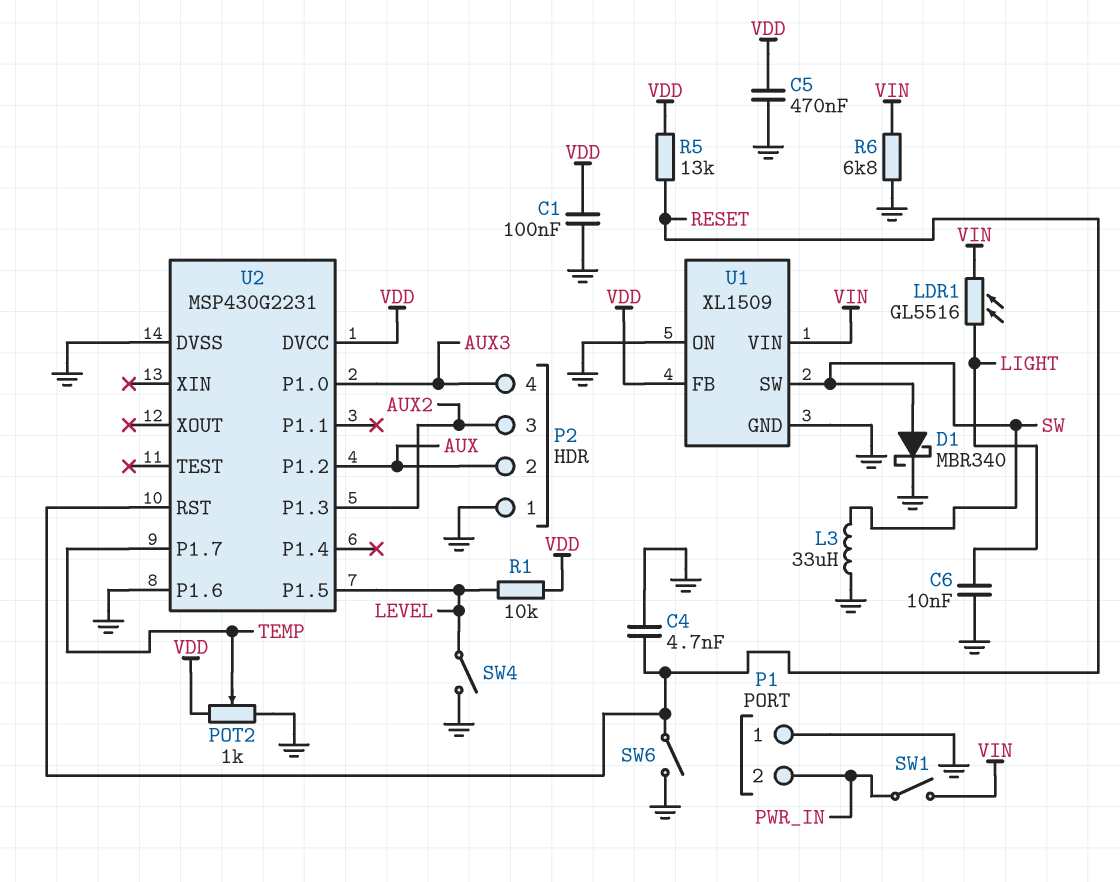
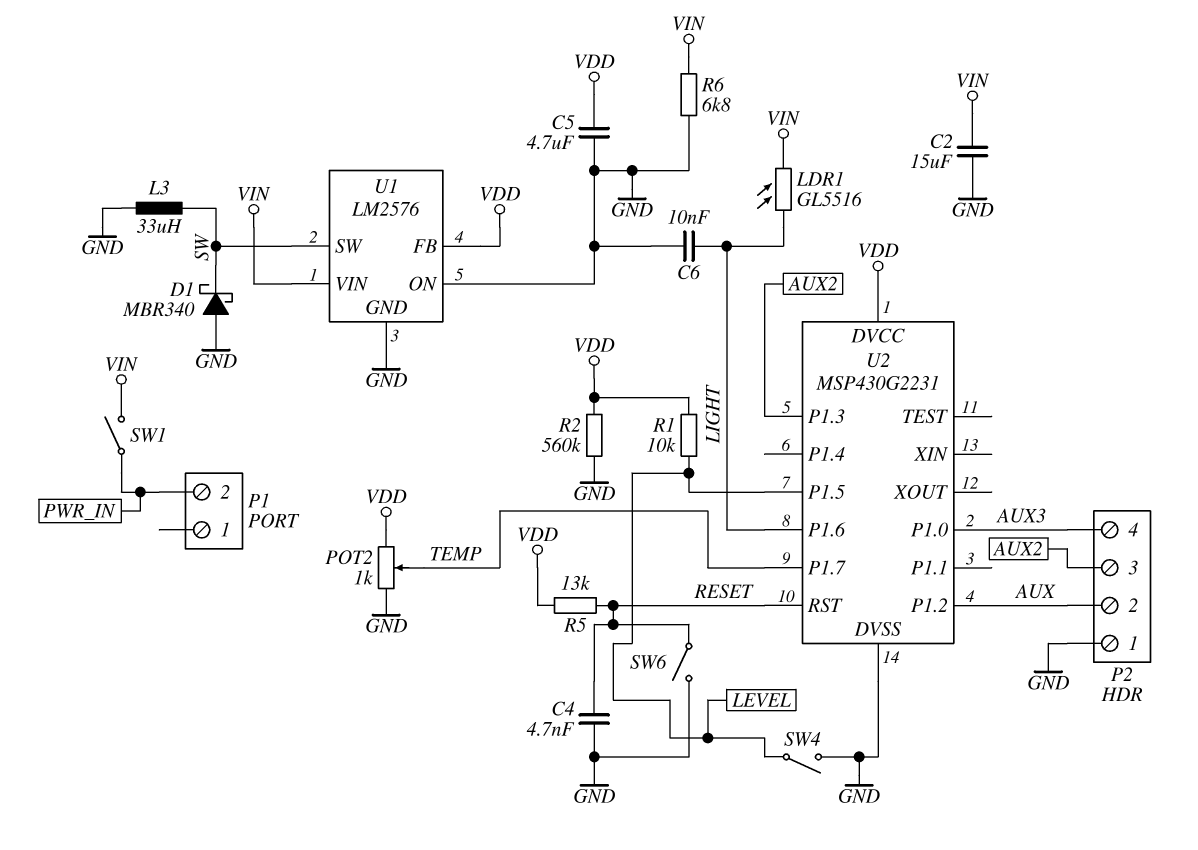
C1: 100nF (GND, VDD) -> none
C2: none -> 15uF (GND, VIN)
C5: 470nF (GND, VDD) -> 4.7uF (GND, VDD)
D1: schottky MBR340 (A SW, K GND) -> schottky MBR340 (A GND, K SW)
P1 pin 1: GND -> none
R2: none -> 560k (GND, VDD)
U1: XL1509 -> LM2576
U2 pin P1.6: GND -> LIGHT

